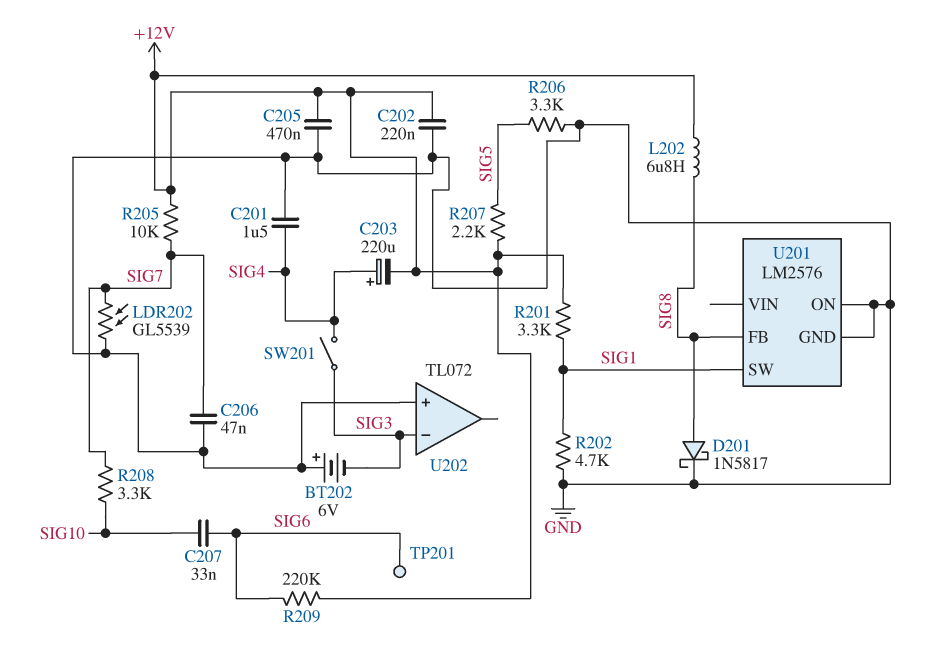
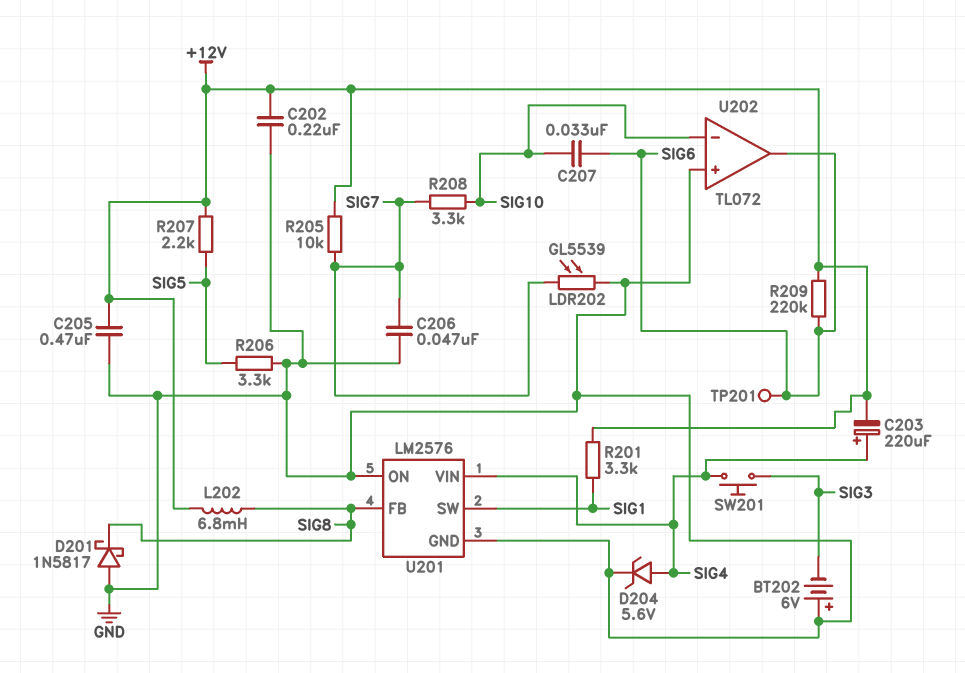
C201: 1.5uF (GND, SIG4) -> none
D201: schottky 1N5817 (A SIG8, K GND) -> schottky 1N5817 (A GND, K SIG8)
D204: none -> zener 5.6V (A SIG4, K GND)
L202: 6.8uH (+12V, SIG8) -> 6.8mH (+12V, SIG8)
R202: 4.7k (GND, SIG1) -> none
SW201: switch (SIG3, SIG4) -> button (SIG3, SIG4)
U201 pin VIN: none -> SIG4
U202 pin in-: SIG3 -> SIG10
U202 pin out: none -> SIG6

